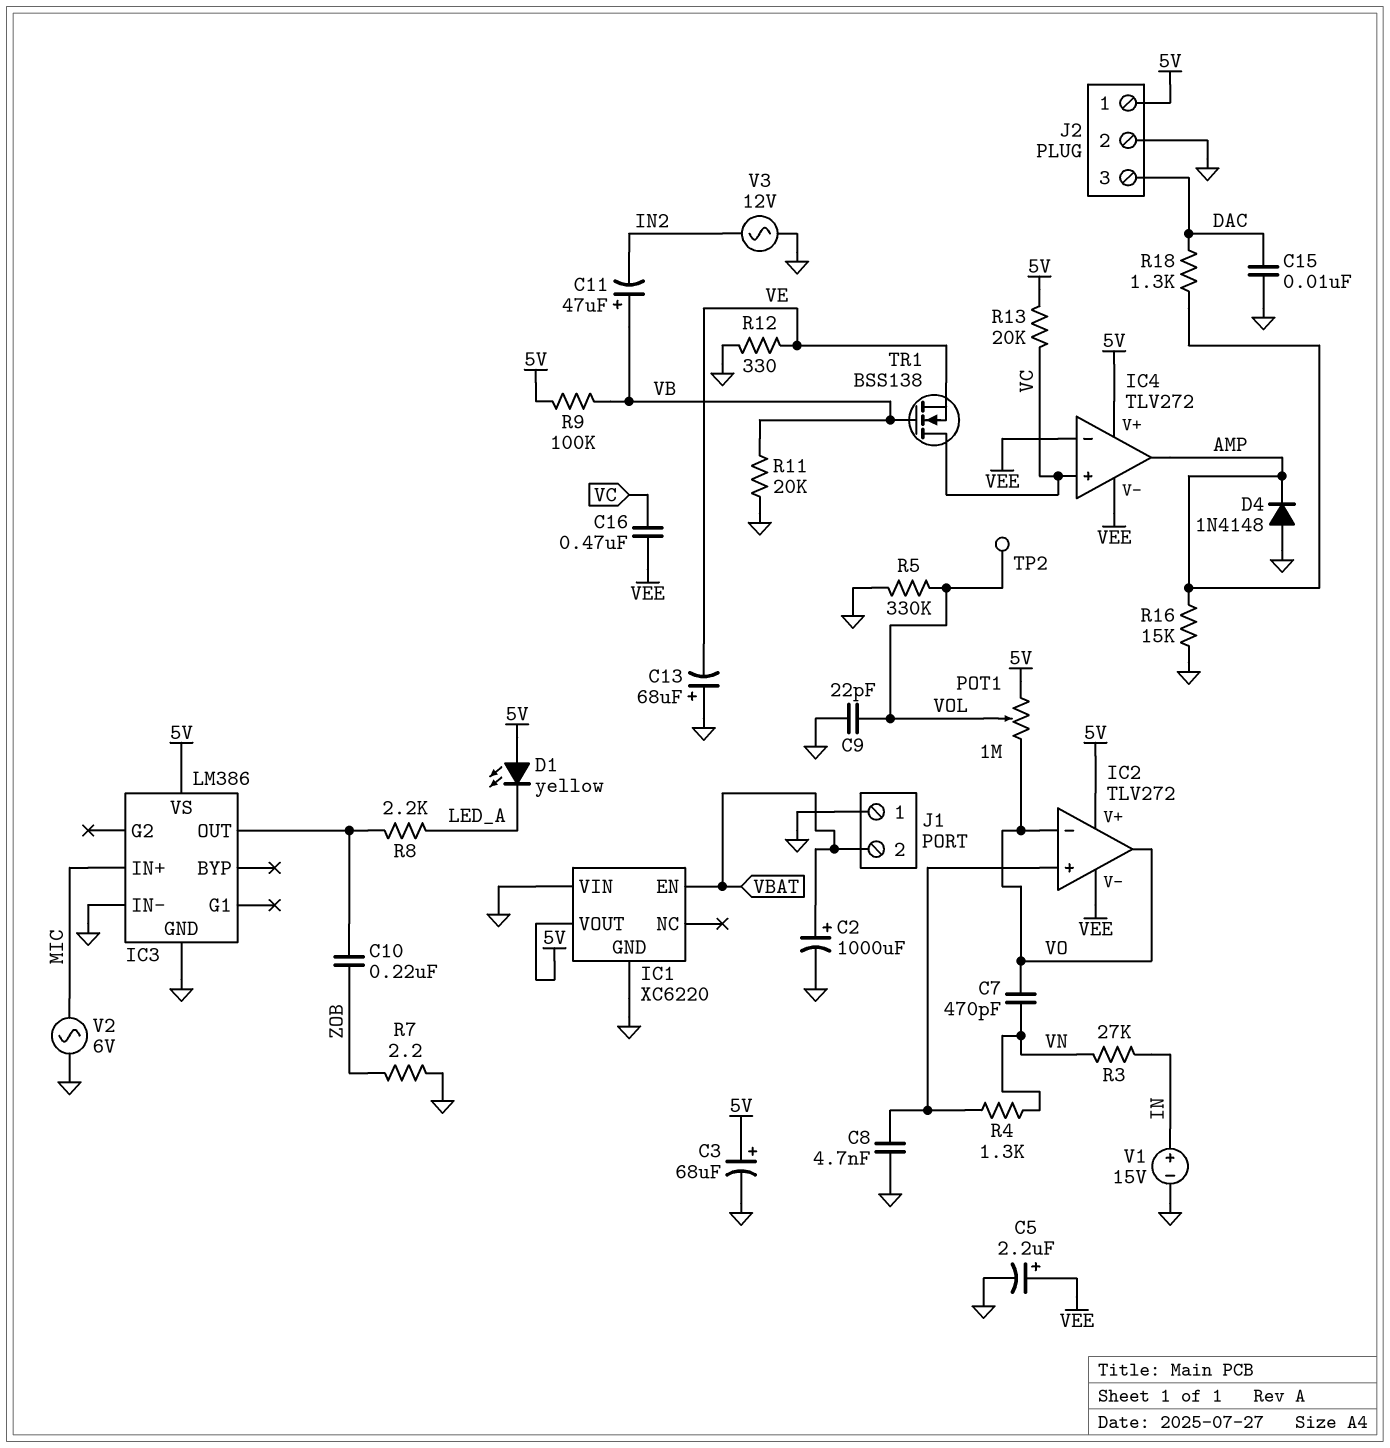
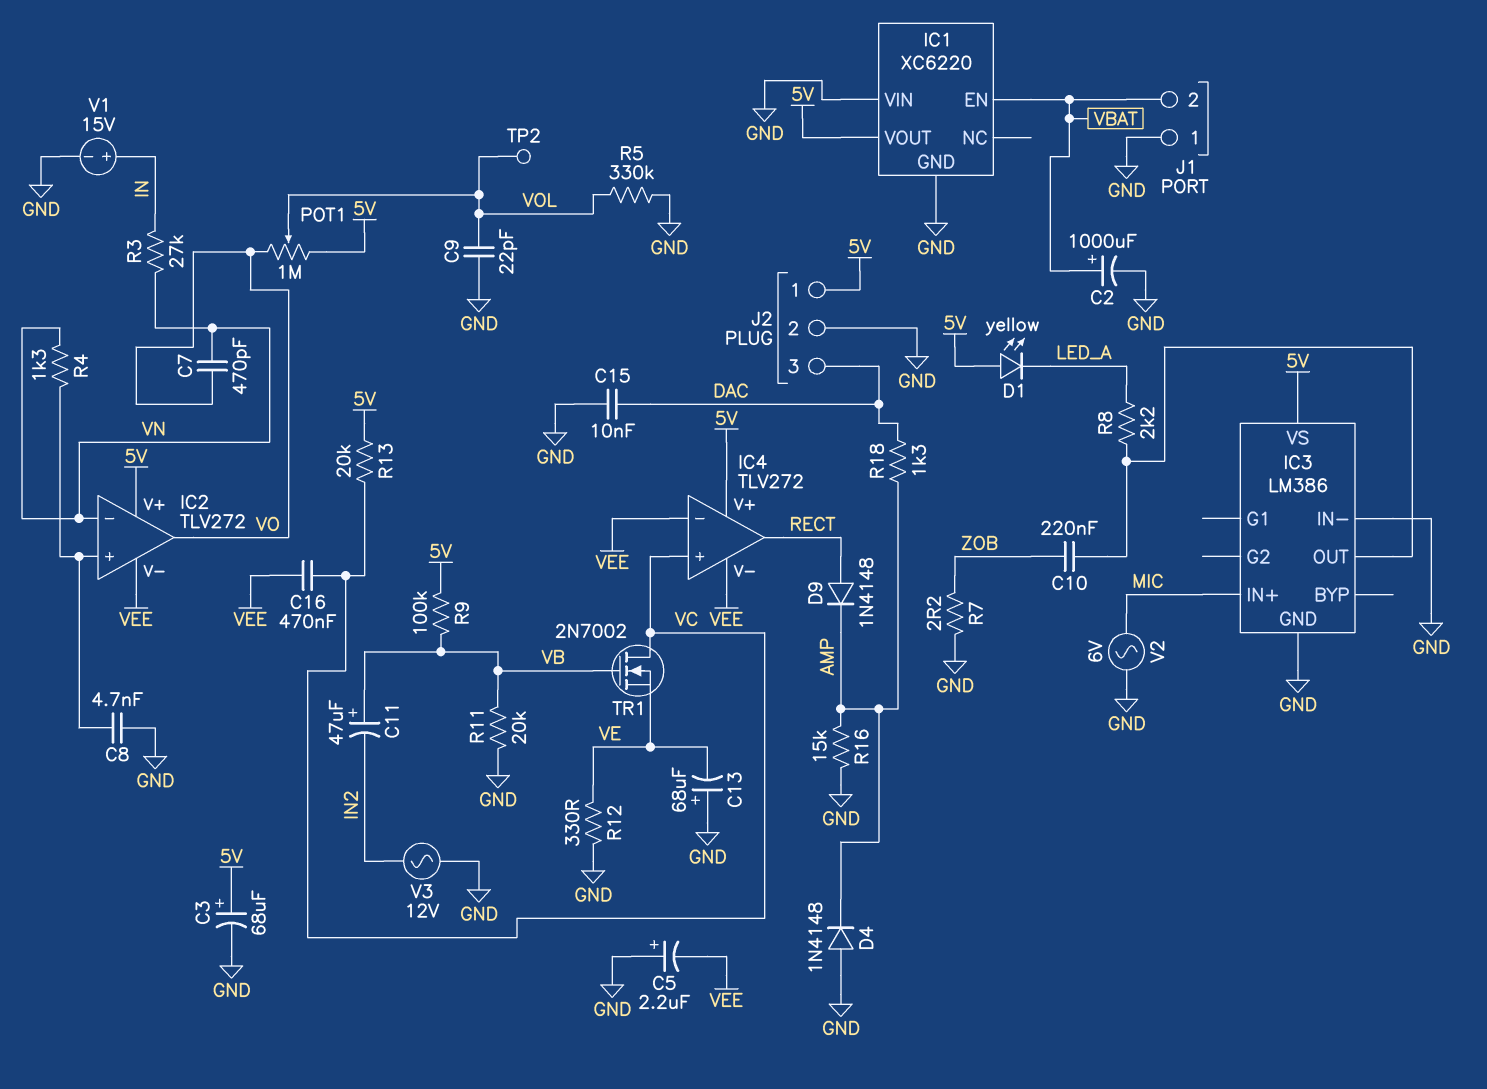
C5: 2.2uF (plus VEE, minus GND) -> 2.2uF (plus GND, minus VEE)
D9: none -> diode 1N4148 (A RECT, K AMP)
IC2 pin in-: VO -> VN
IC4 pin out: AMP -> RECT
TR1: NMOS BSS138 (G VB, D VC, S VE) -> NMOS 2N7002 (G VB, D VC, S VE)

